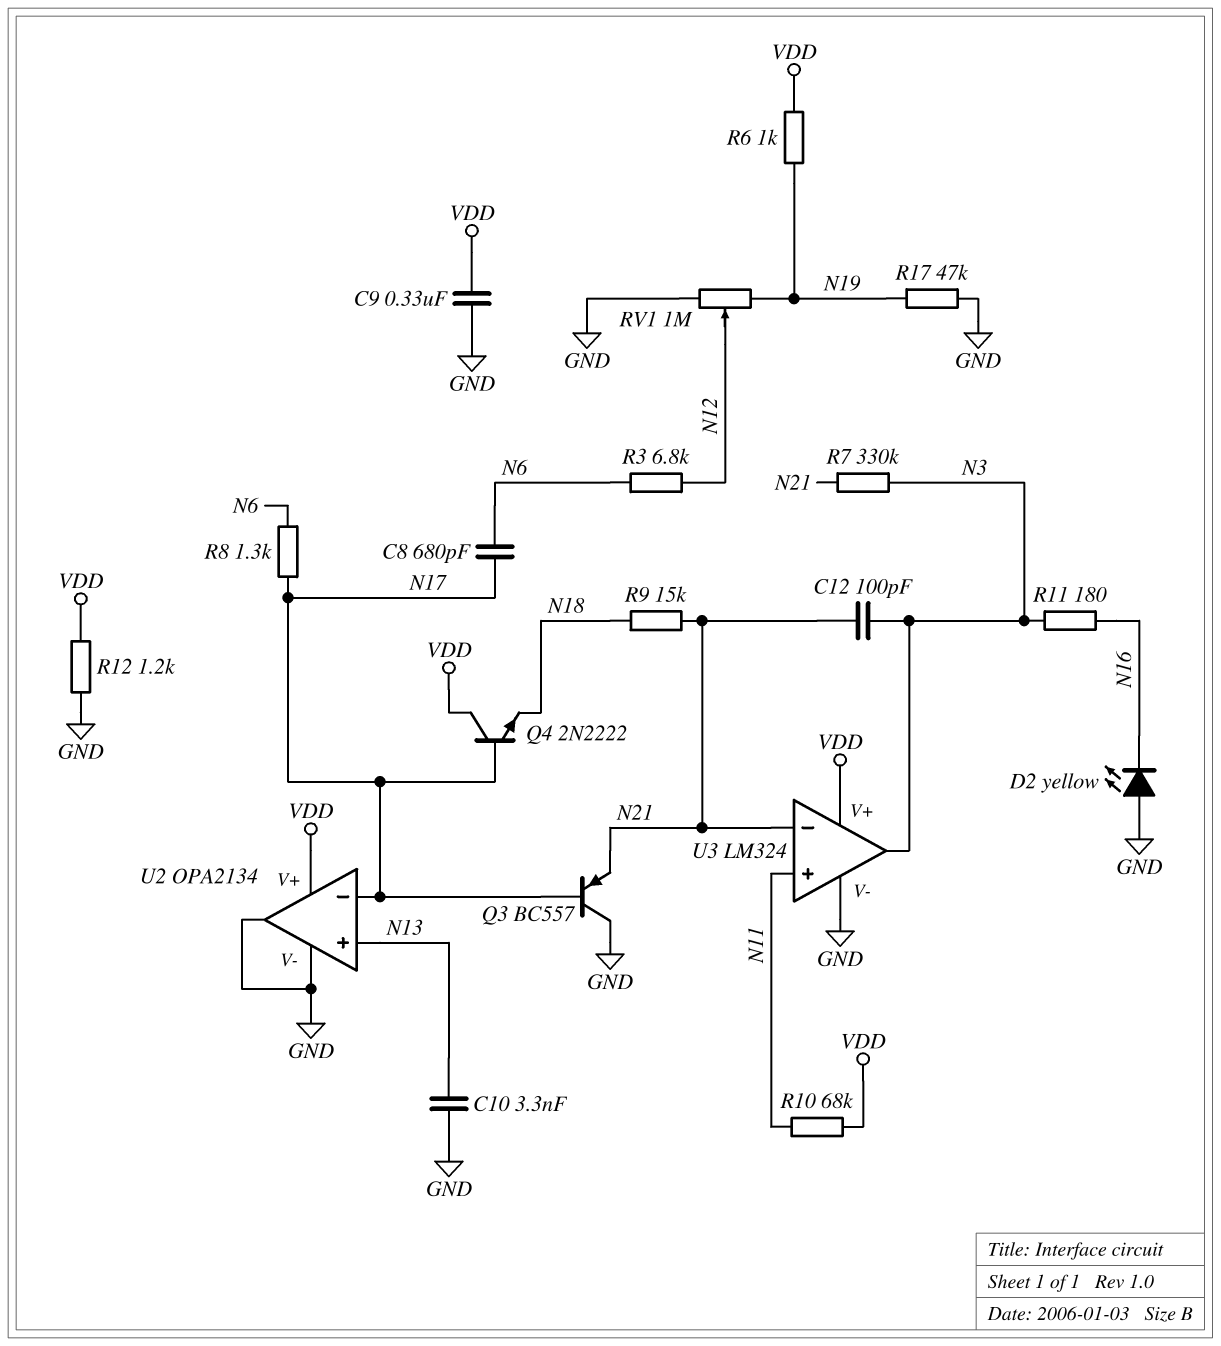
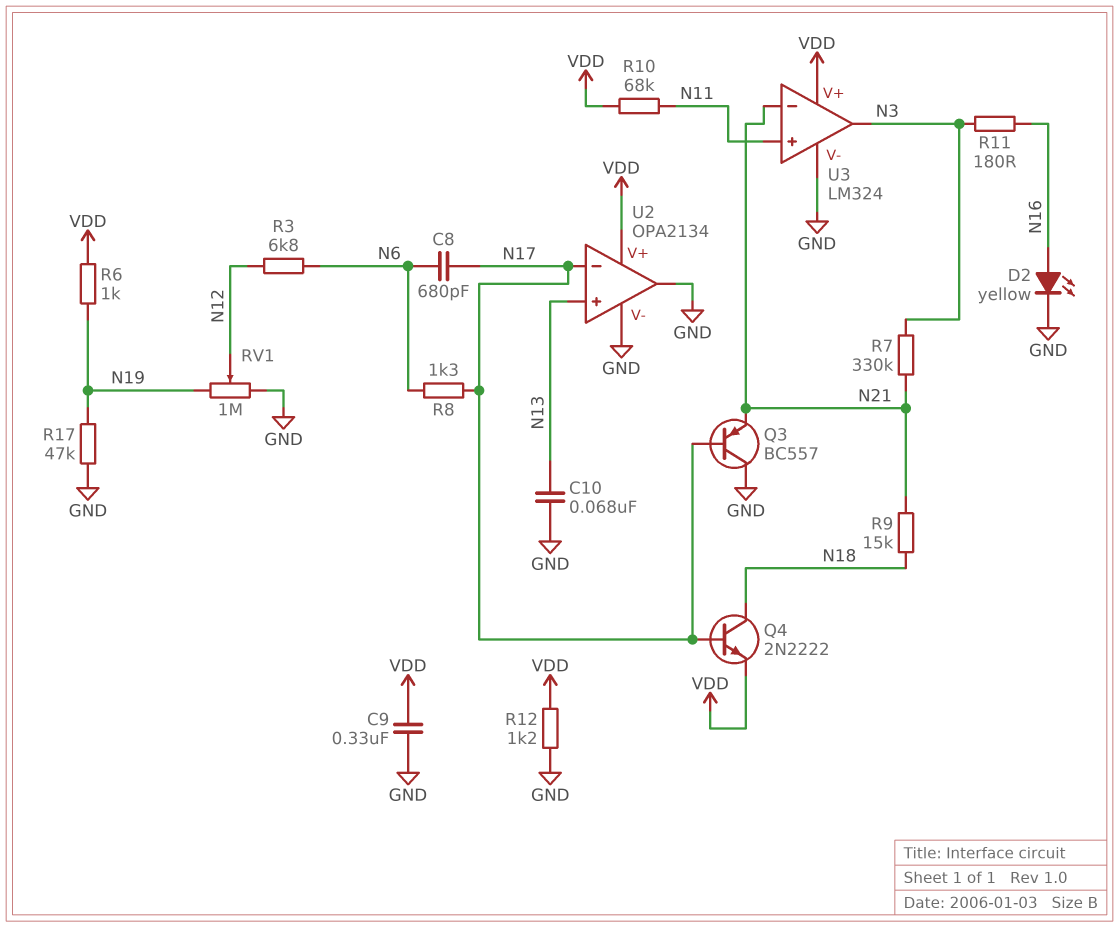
C10: 3.3nF (GND, N13) -> 68nF (GND, N13)
C12: 100pF (N3, N21) -> none
D2: LED yellow (A GND, K N16) -> LED yellow (A N16, K GND)
Q4: NPN 2N2222 (B N17, C VDD, E N18) -> NPN 2N2222 (B N17, C N18, E VDD)

